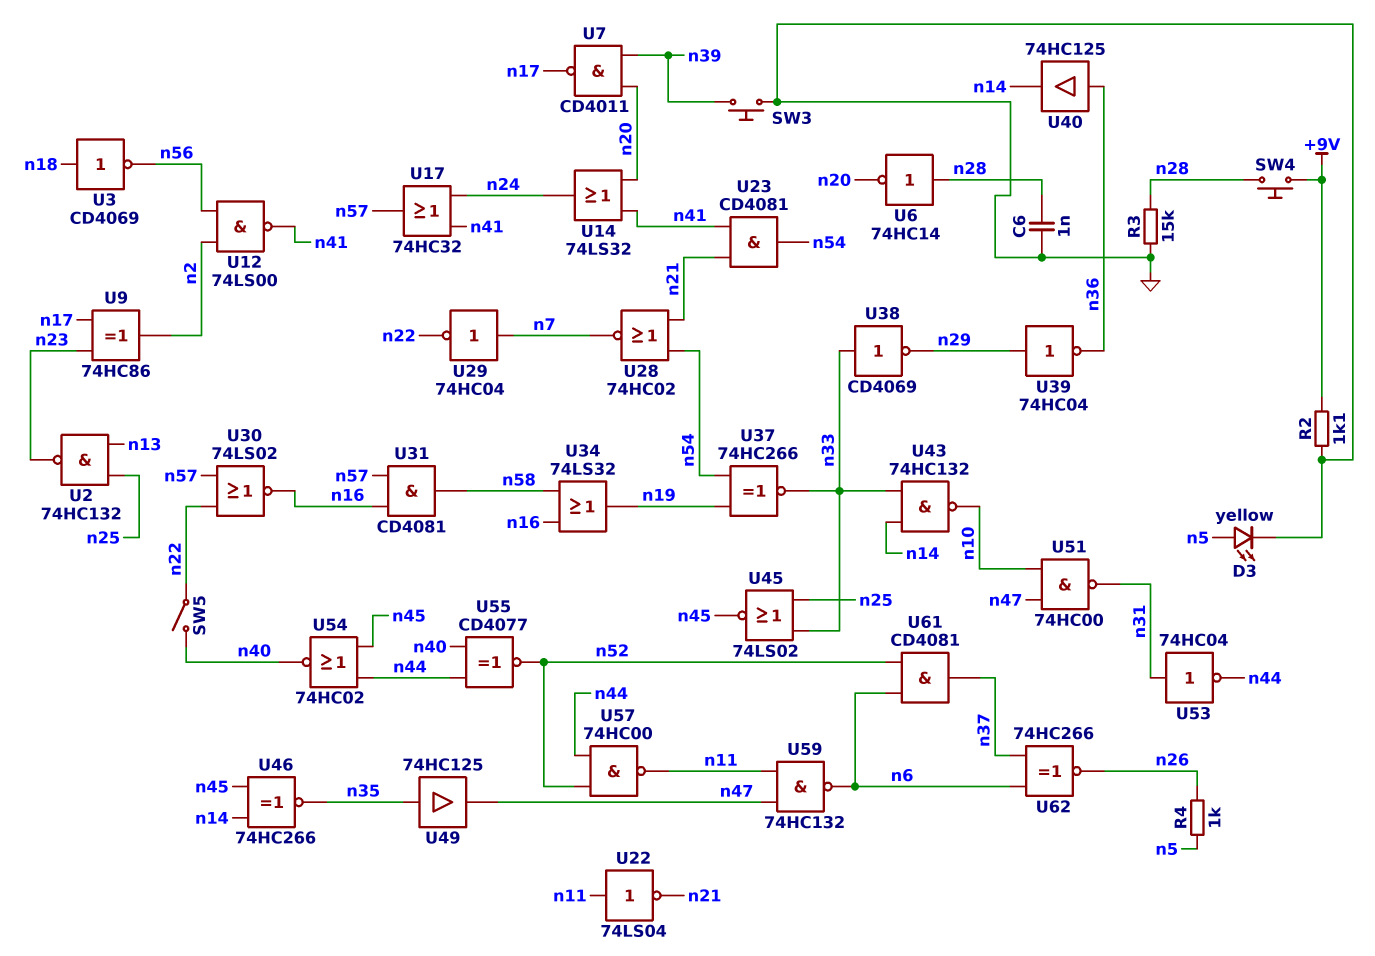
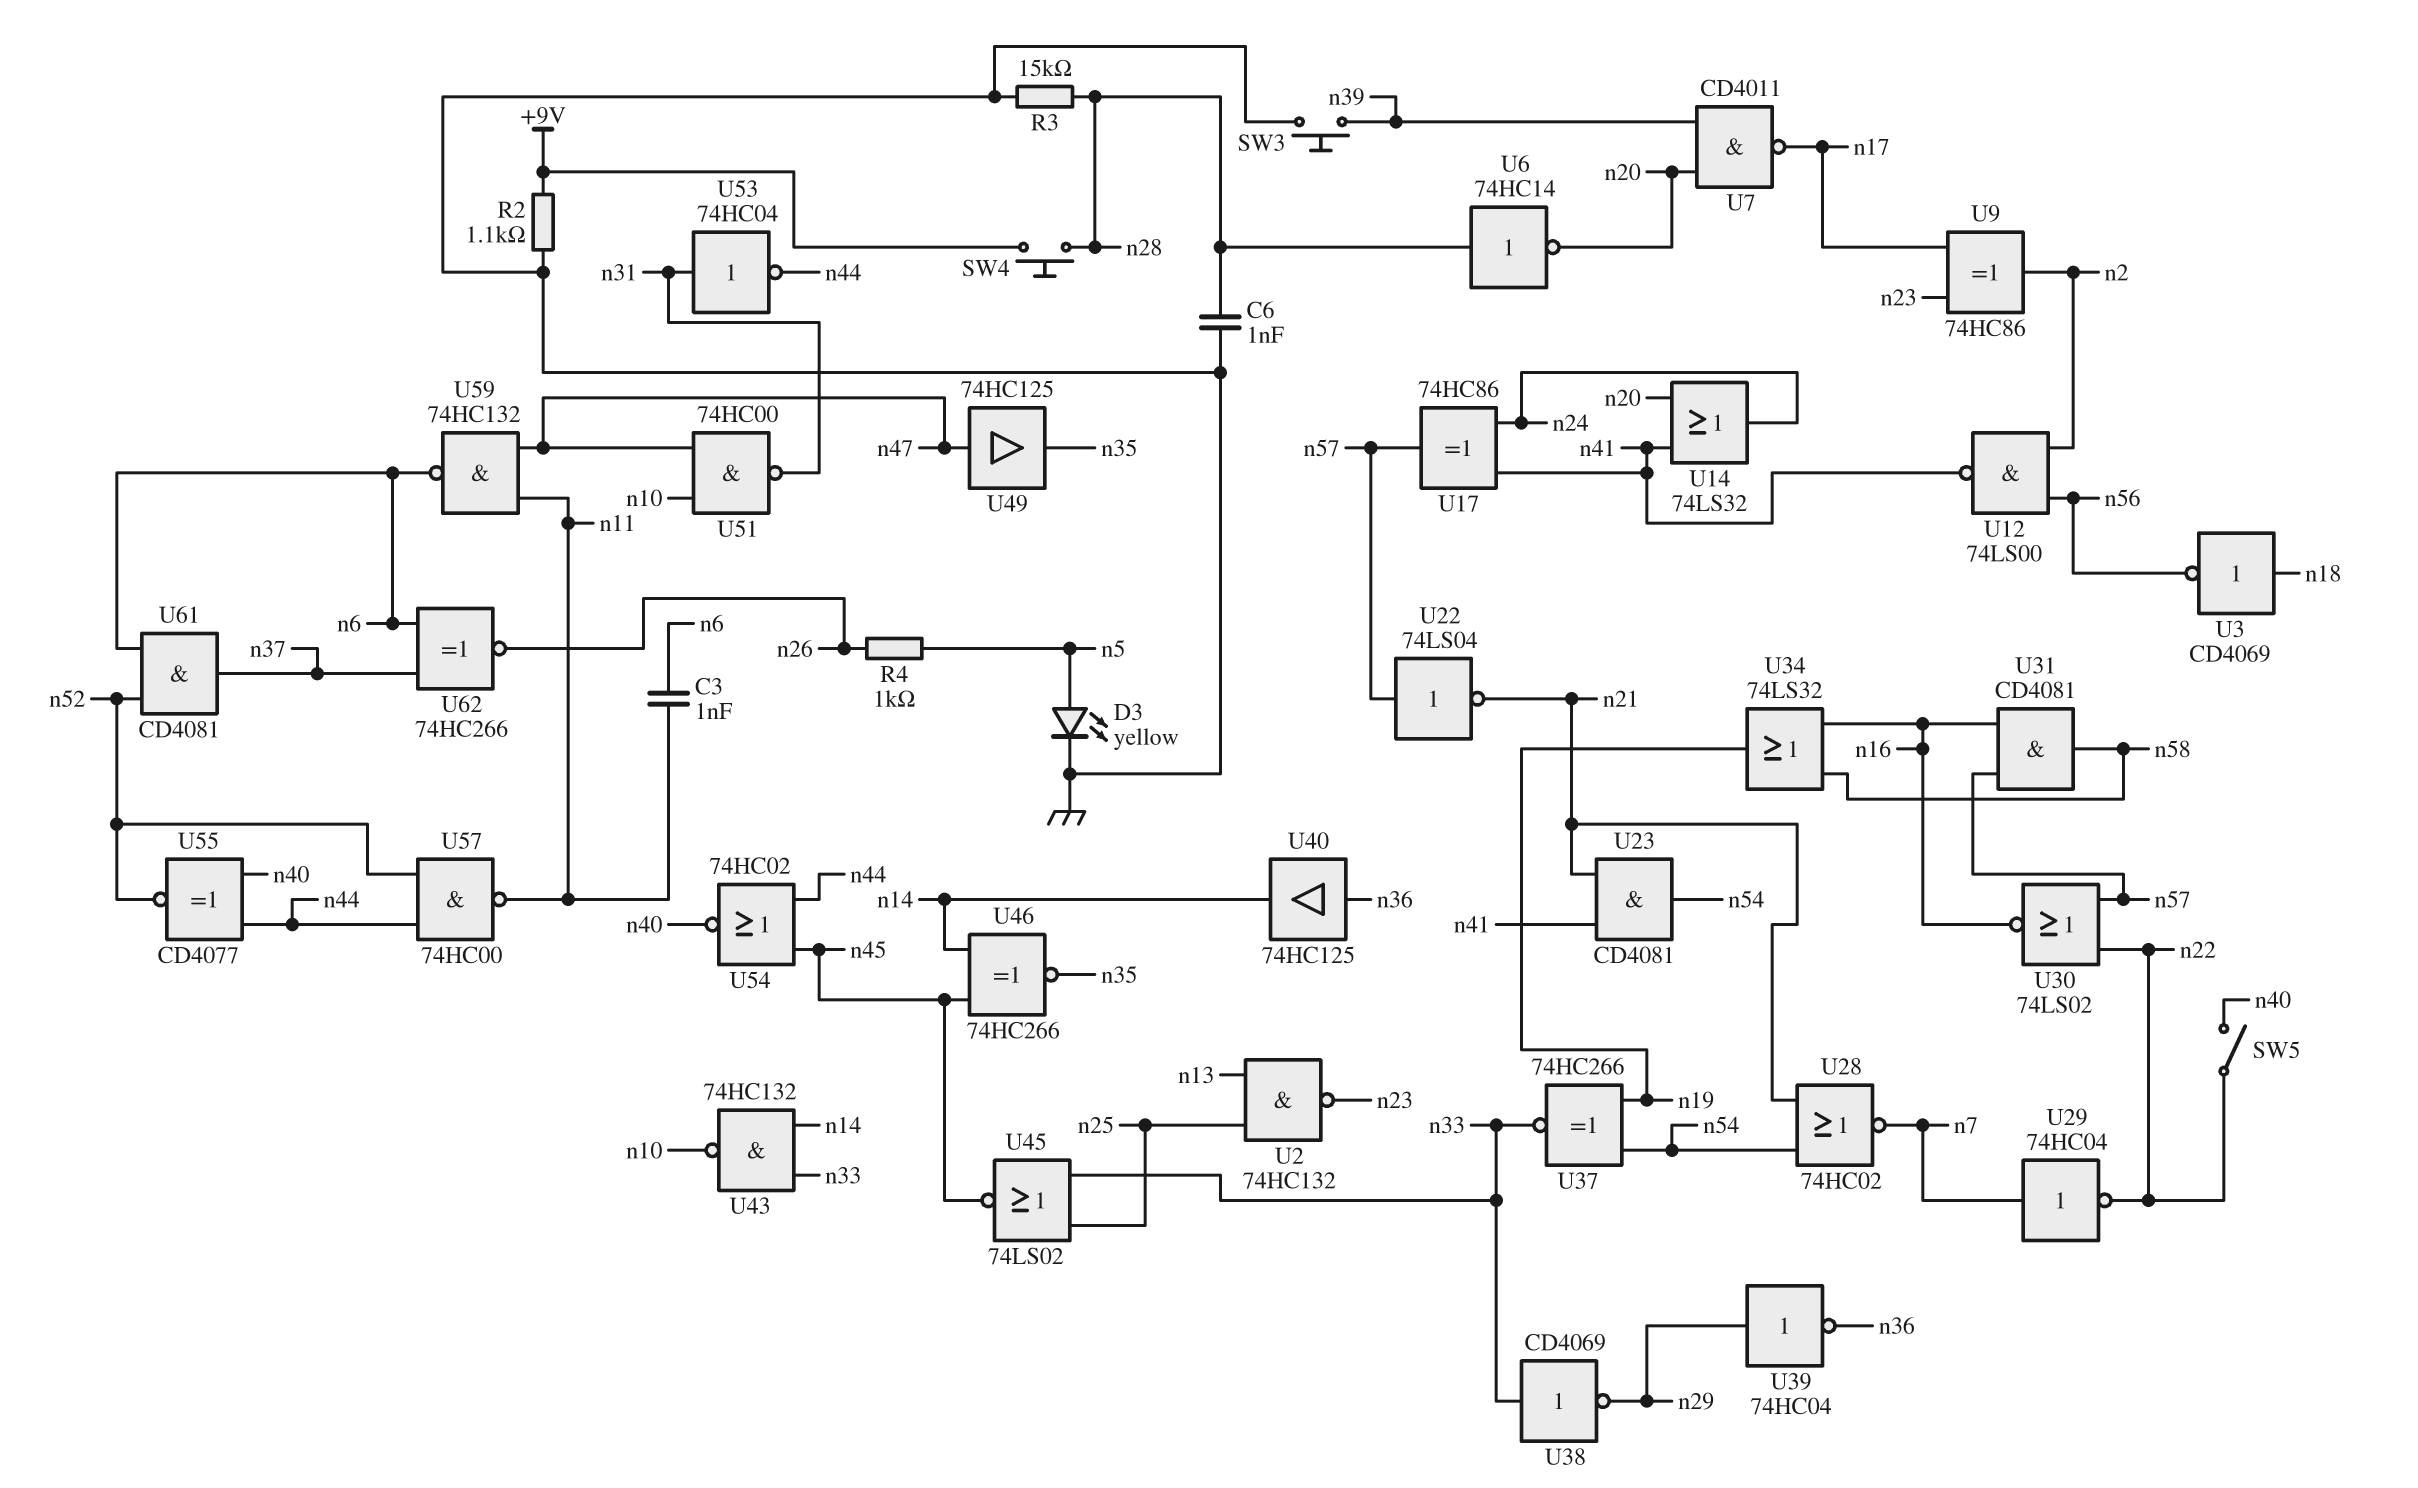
C3: none -> 1nF (n6, n11)
U17: OR 74HC32 (in n24, in n41, out n57) -> XOR 74HC86 (in n24, in n41, out n57)
U22: NOT 74LS04 (in n11, out n21) -> NOT 74LS04 (in n57, out n21)
U49: buffer 74HC125 (in n35, out n47) -> buffer 74HC125 (in n47, out n35)

